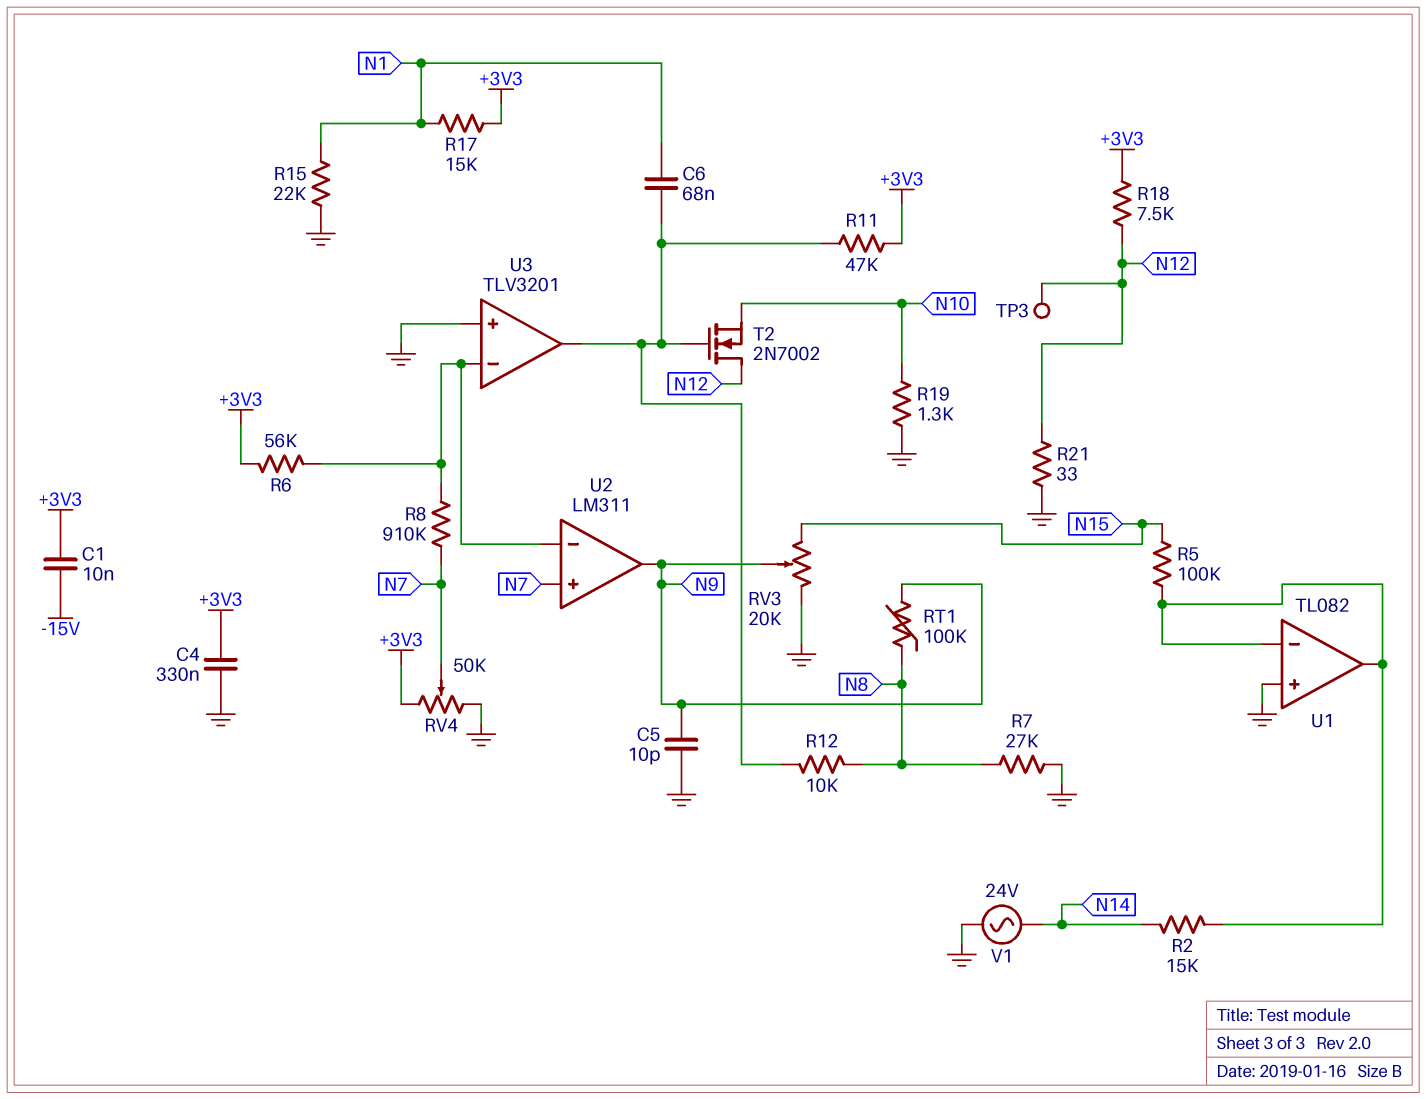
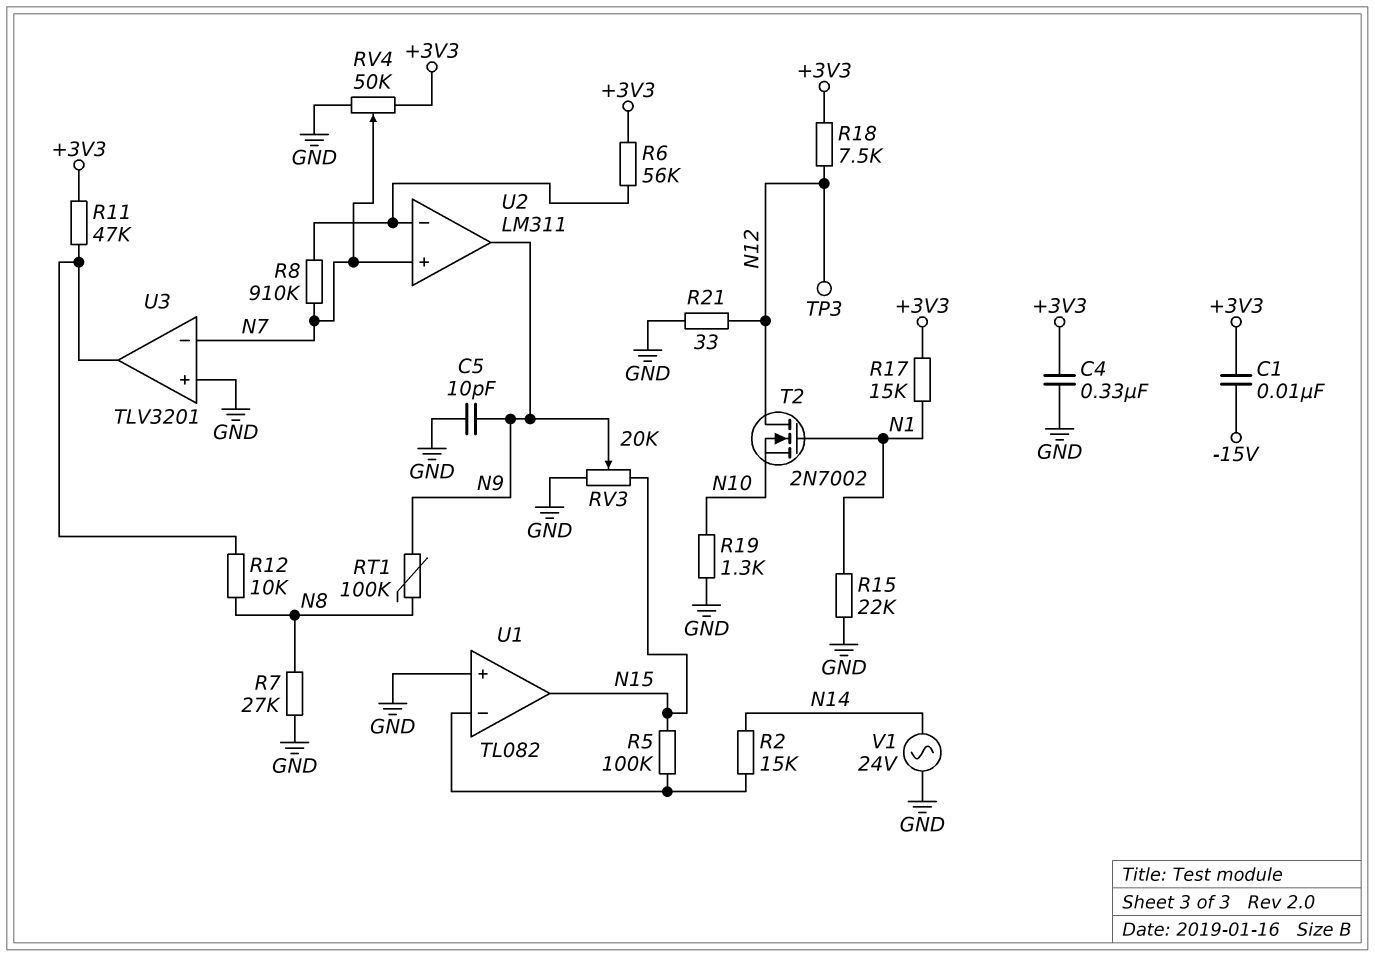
C6: 68nF (N1, U3/out) -> none
T2: NMOS 2N7002 (G U3/out, D N12, S N10) -> NMOS 2N7002 (G N1, D N12, S N10)
U1 pin out: U1/in- -> N15
U3 pin in-: U2/in- -> N7

